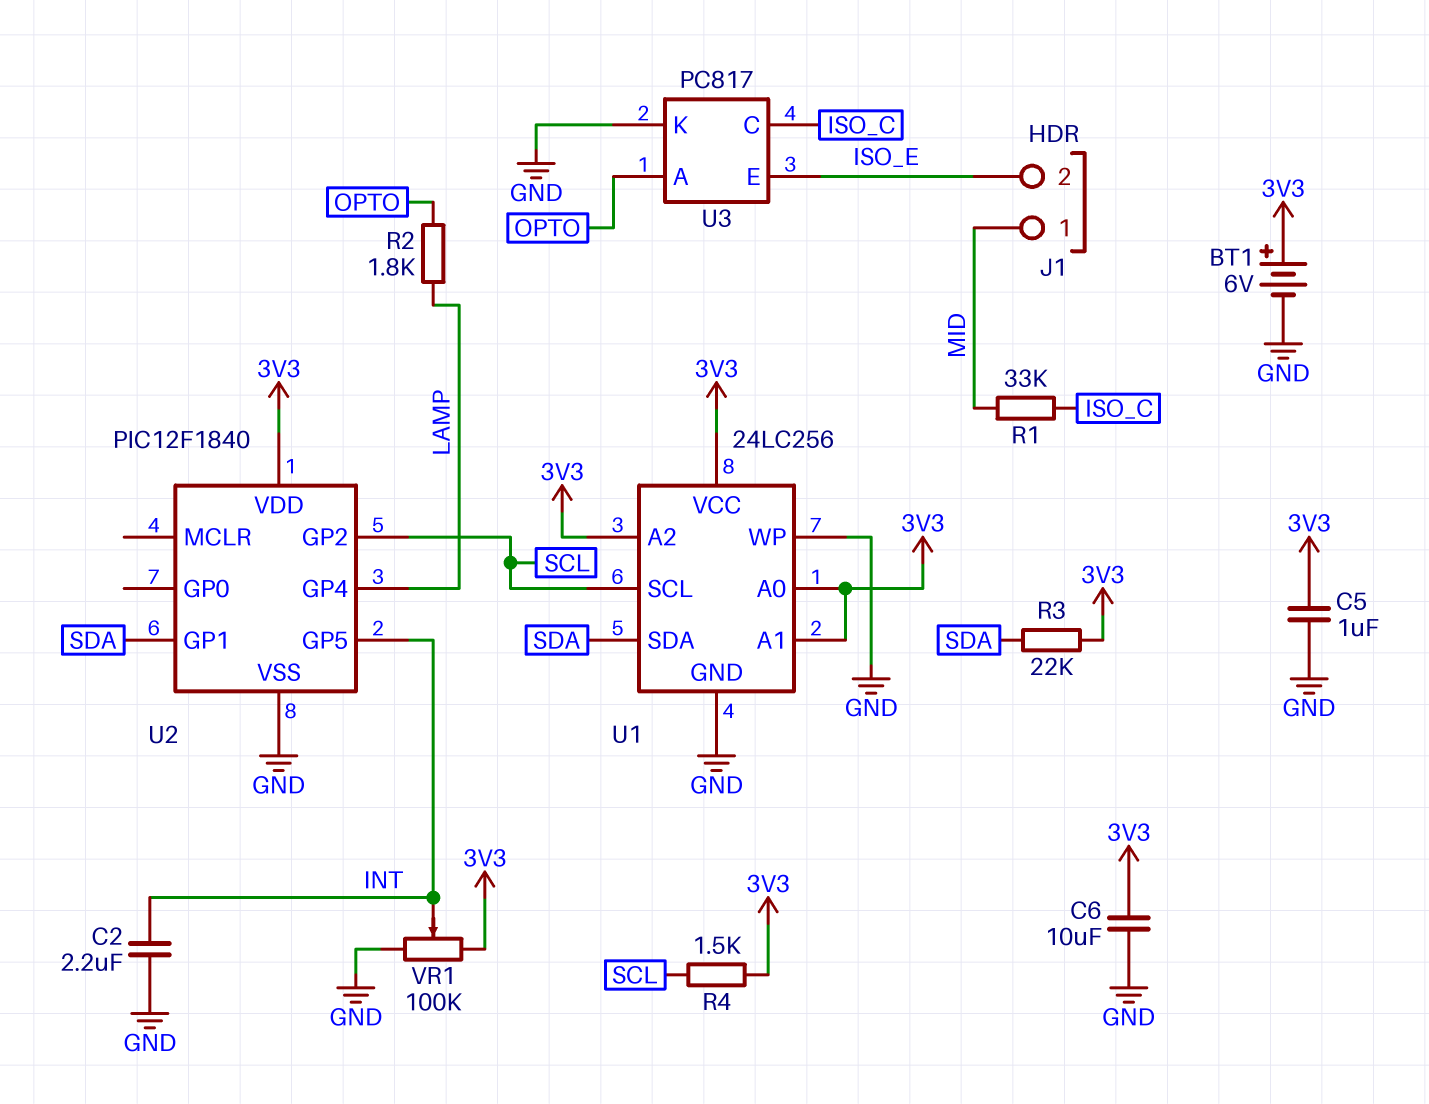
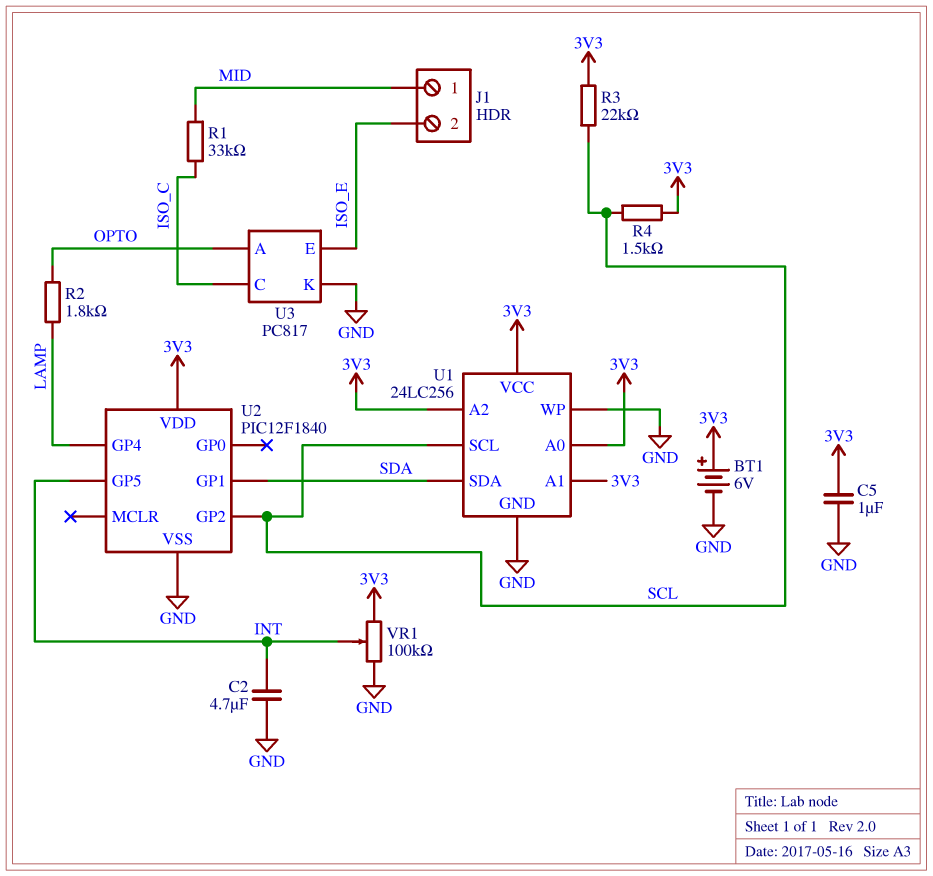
C2: 2.2uF (GND, INT) -> 4.7uF (GND, INT)
C6: 10uF (3V3, GND) -> none
R3: 22k (3V3, SDA) -> 22k (3V3, SCL)

